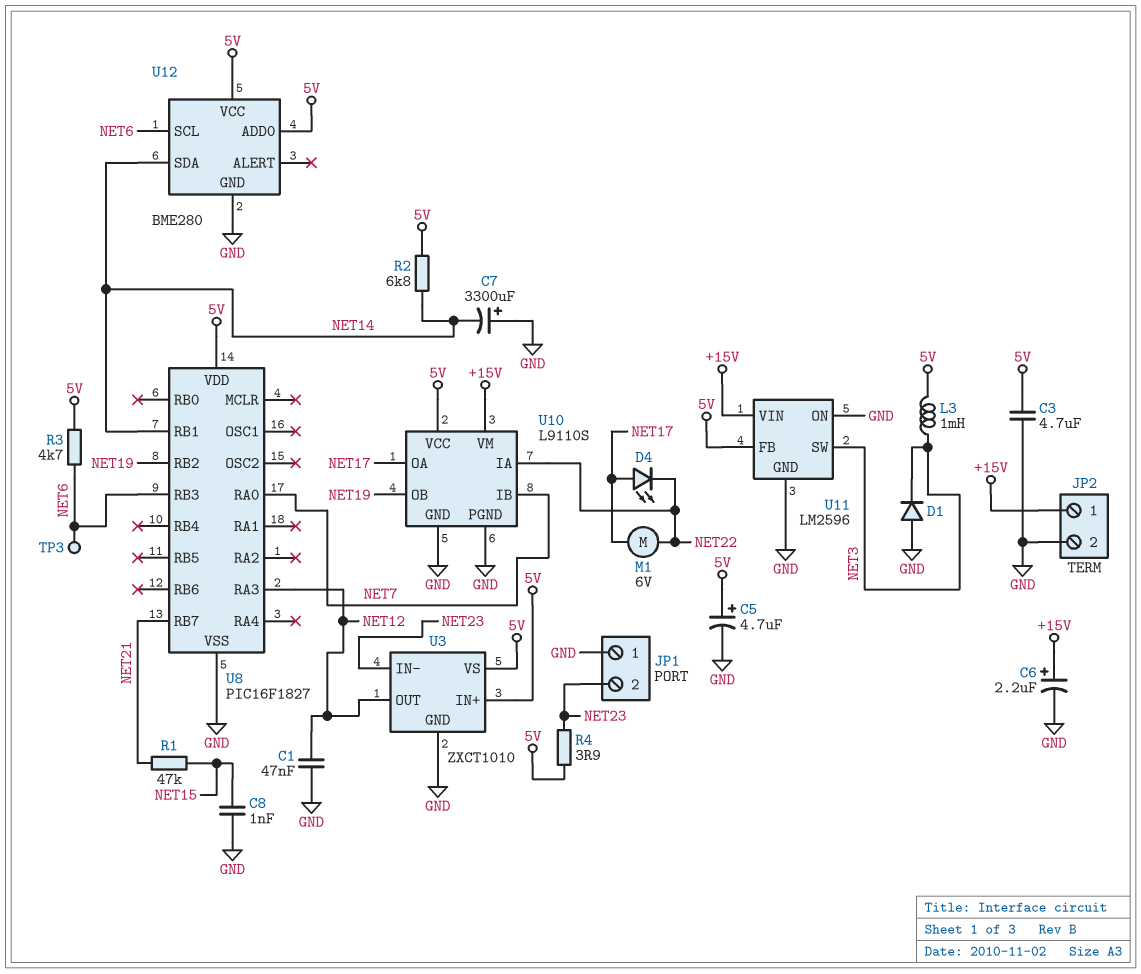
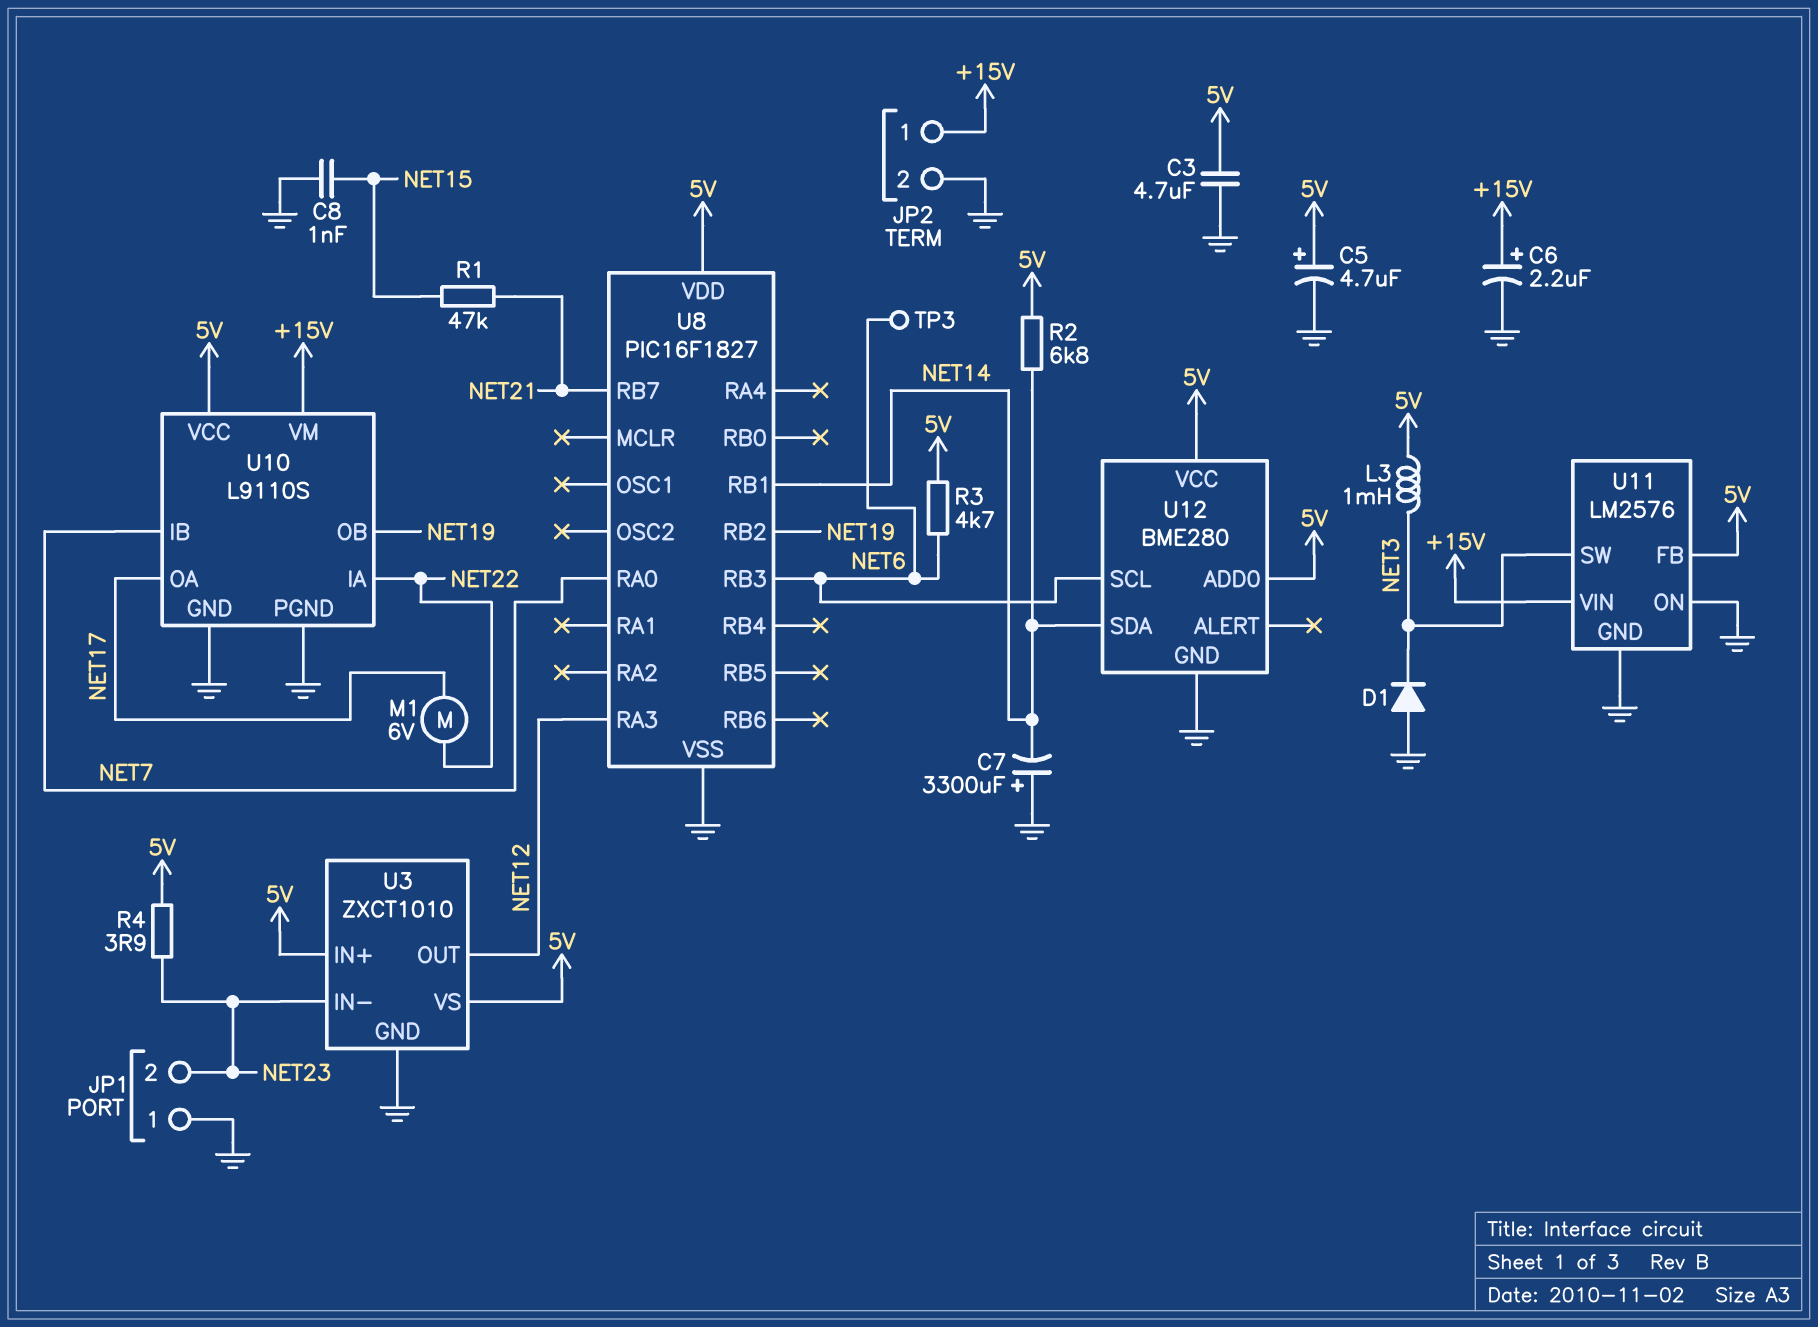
C1: 47nF (GND, NET12) -> none
D4: LED (A NET17, K NET22) -> none
U11: LM2596 -> LM2576

